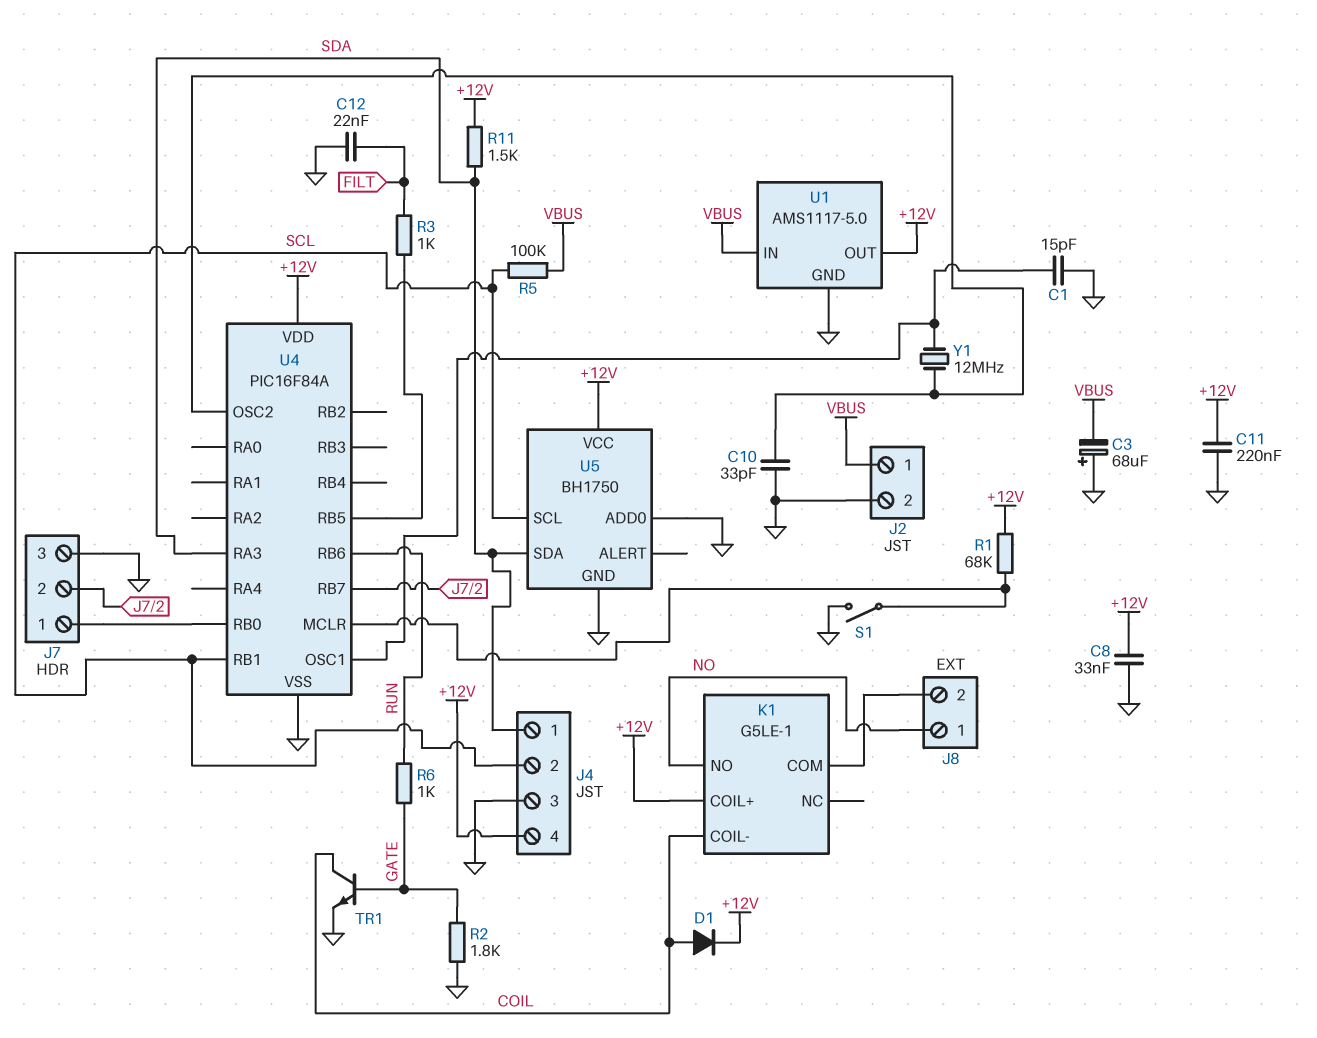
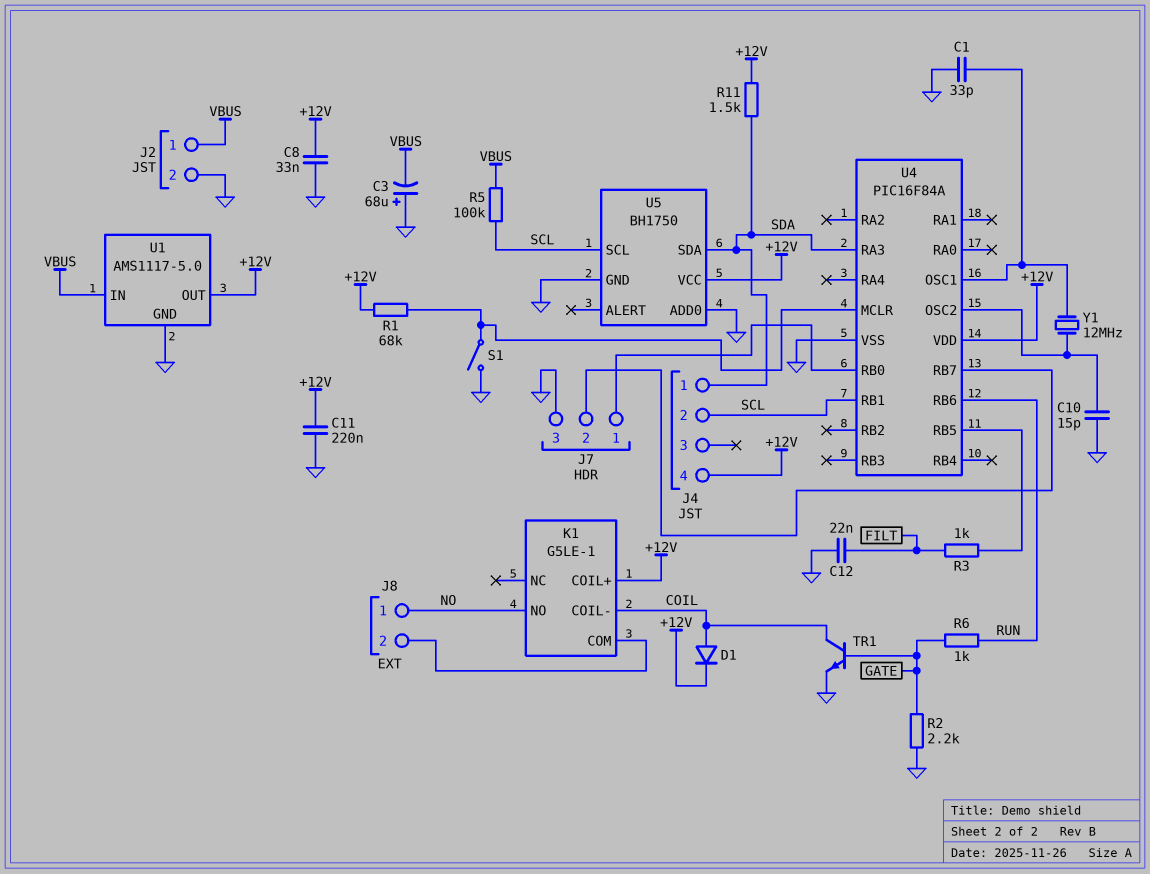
C1: 15pF (GND, U4/OSC1) -> 33pF (GND, U4/OSC1)
C10: 33pF (GND, U4/OSC2) -> 15pF (GND, U4/OSC2)
J4 pin 3: GND -> none
R2: 1.8k (GATE, GND) -> 2.2k (GATE, GND)

